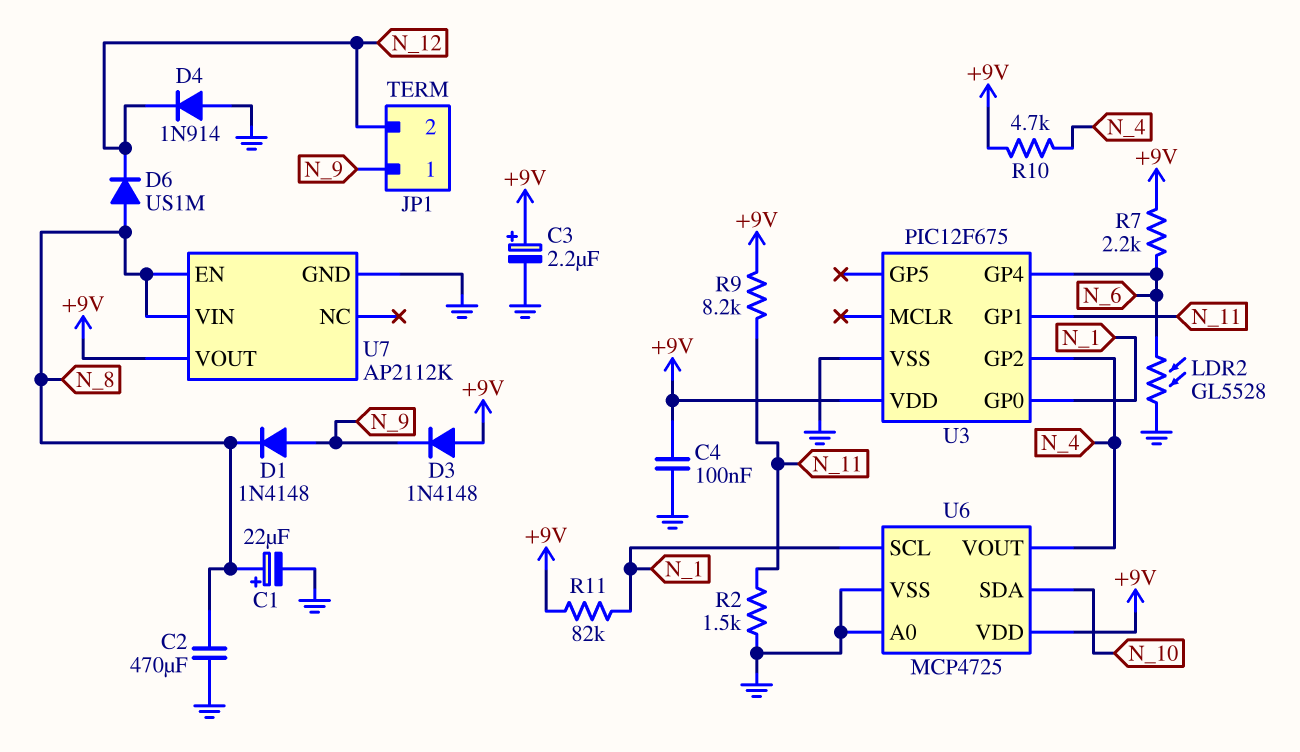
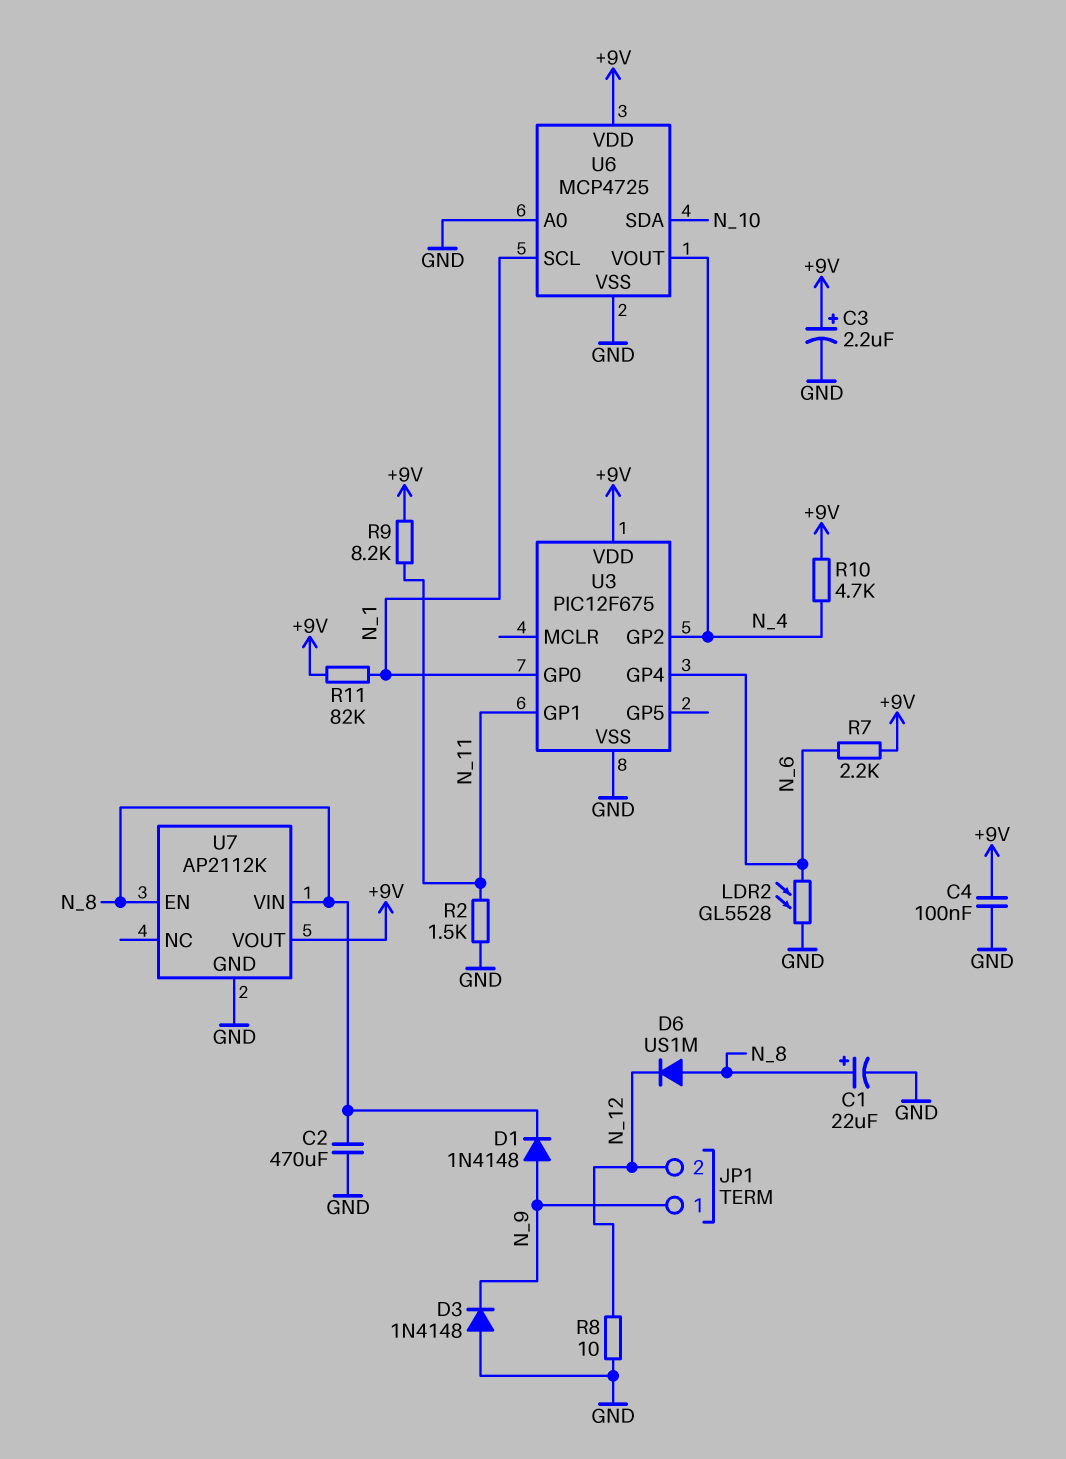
D3: diode 1N4148 (A +9V, K N_9) -> diode 1N4148 (A GND, K N_9)
D4: diode 1N914 (A GND, K N_12) -> none
R8: none -> 10 (GND, N_12)

